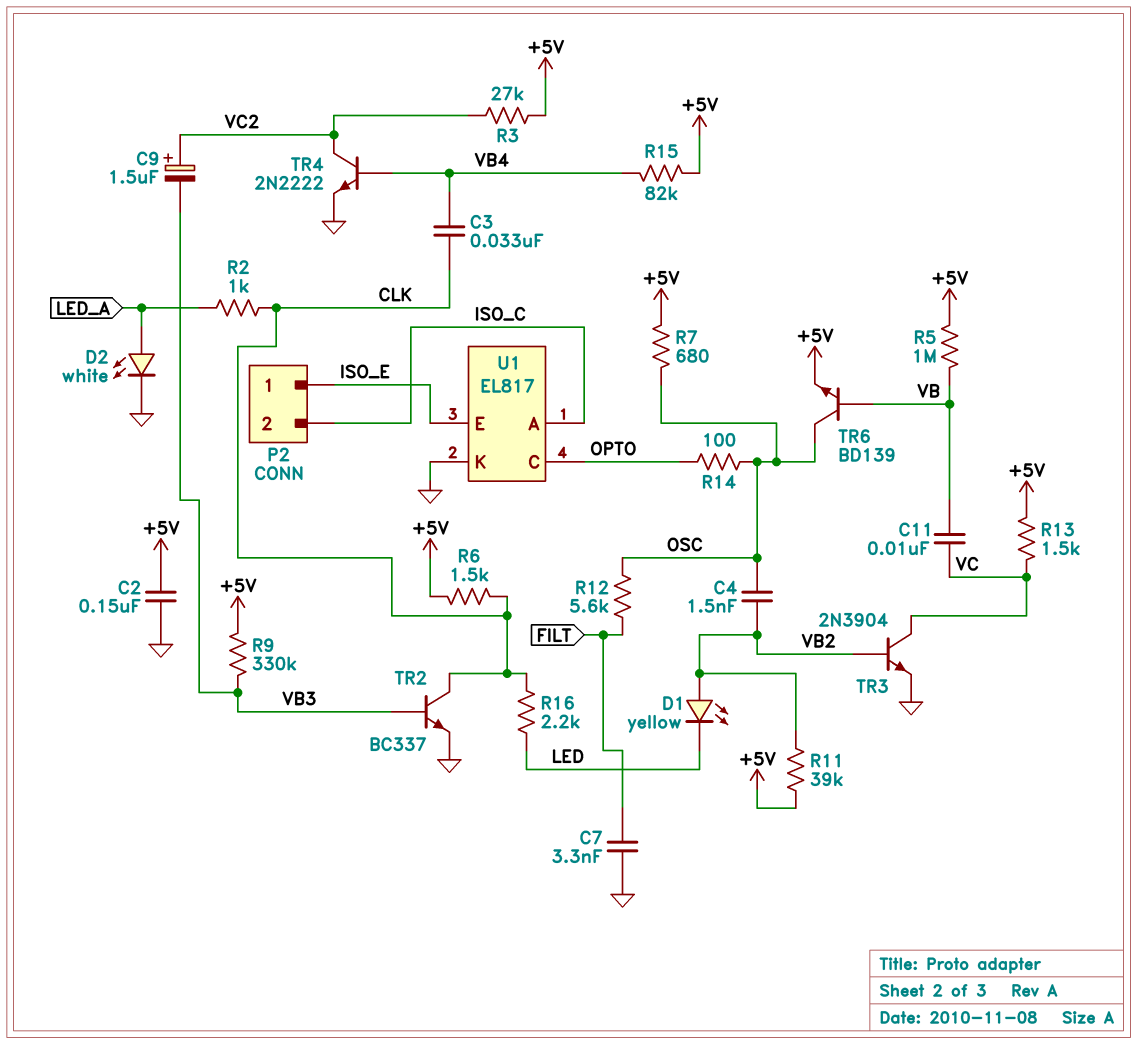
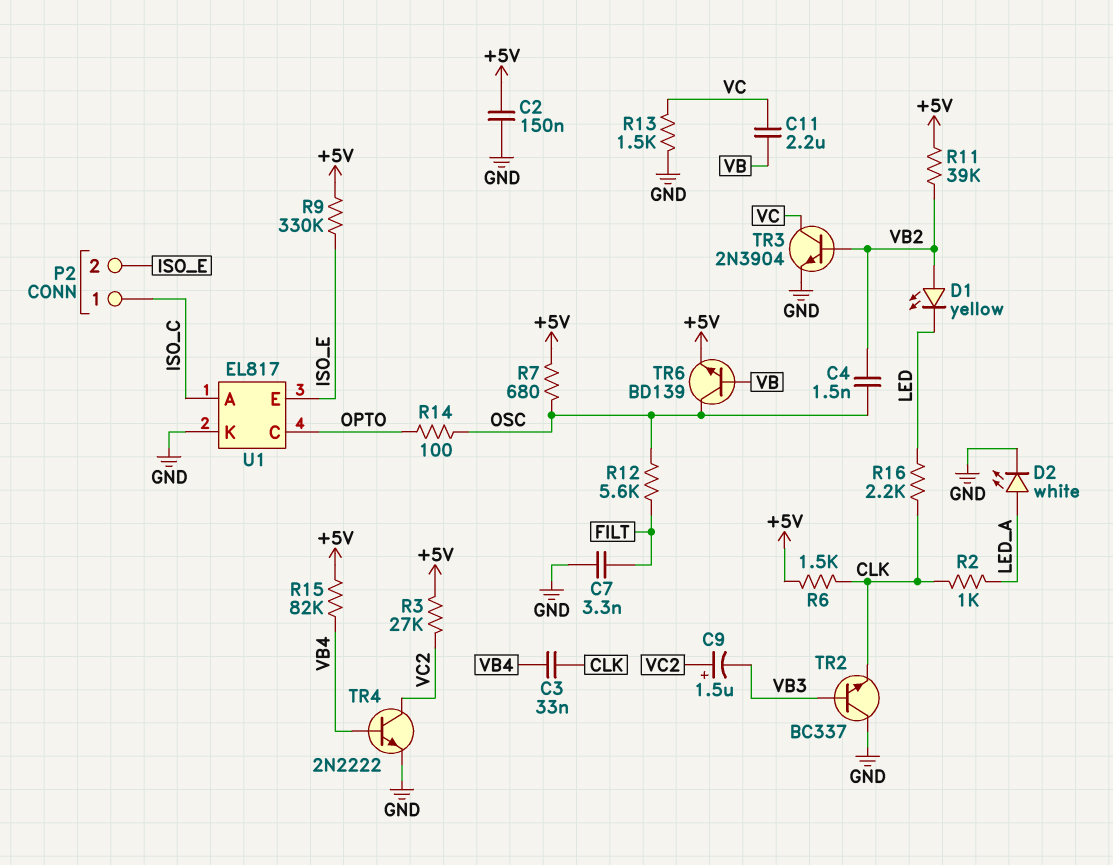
C11: 10nF (VB, VC) -> 2.2uF (VB, VC)
P2 pin 1: ISO_E -> ISO_C
P2 pin 2: ISO_C -> ISO_E
R5: 1M (+5V, VB) -> none
R9: 330k (+5V, VB3) -> 330k (+5V, ISO_E)
R13: 1.5k (+5V, VC) -> 1.5k (GND, VC)
TR2: NPN BC337 (B VB3, C CLK, E GND) -> NPN BC337 (B VB3, C GND, E CLK)

